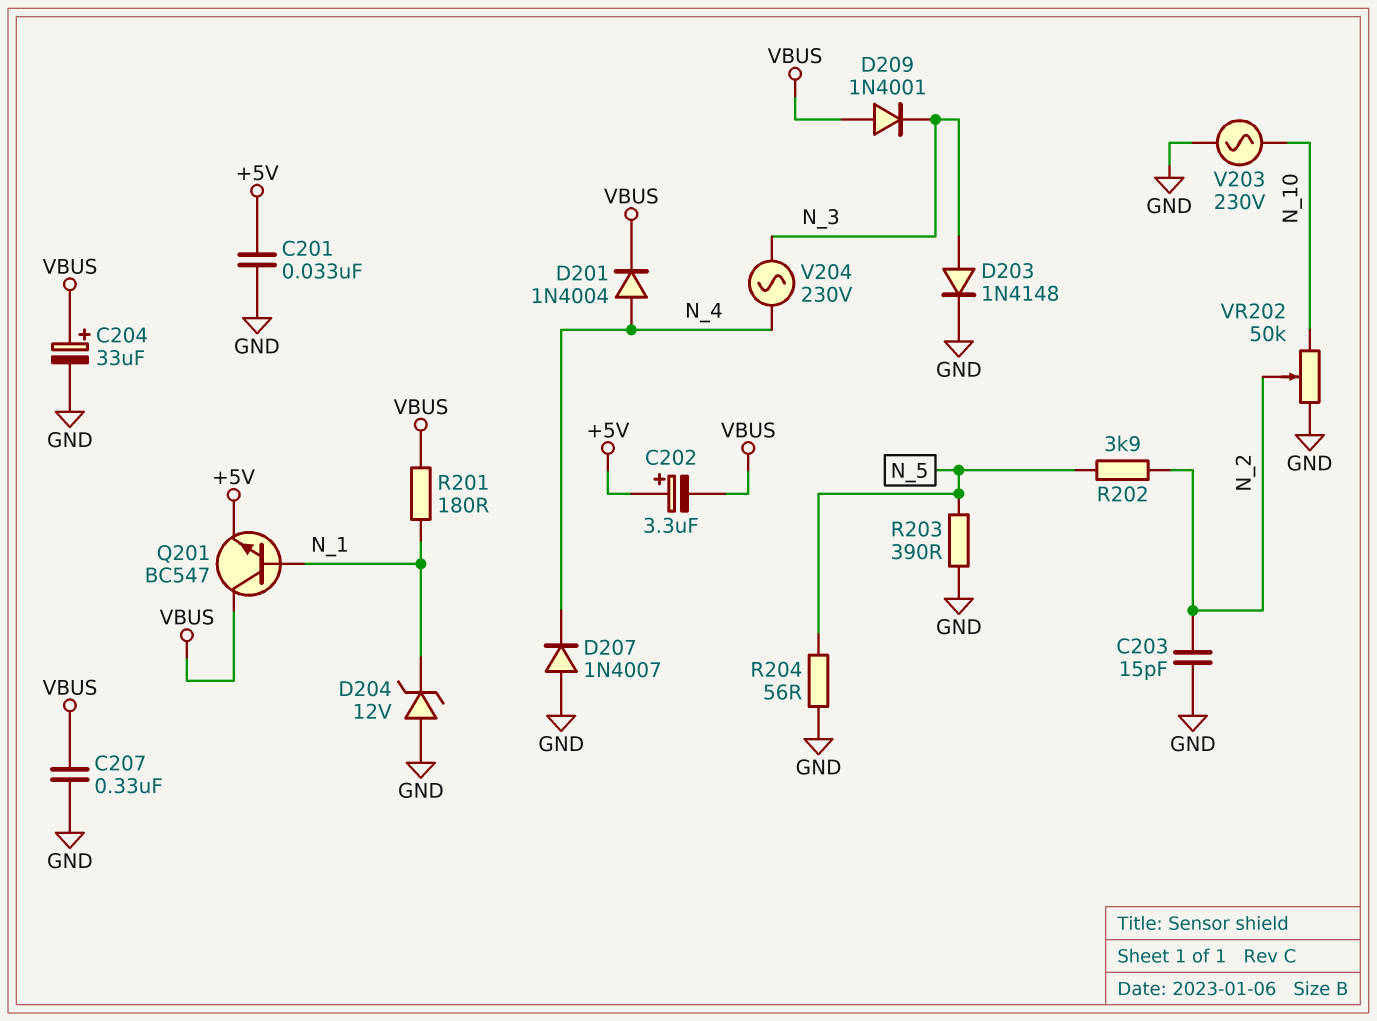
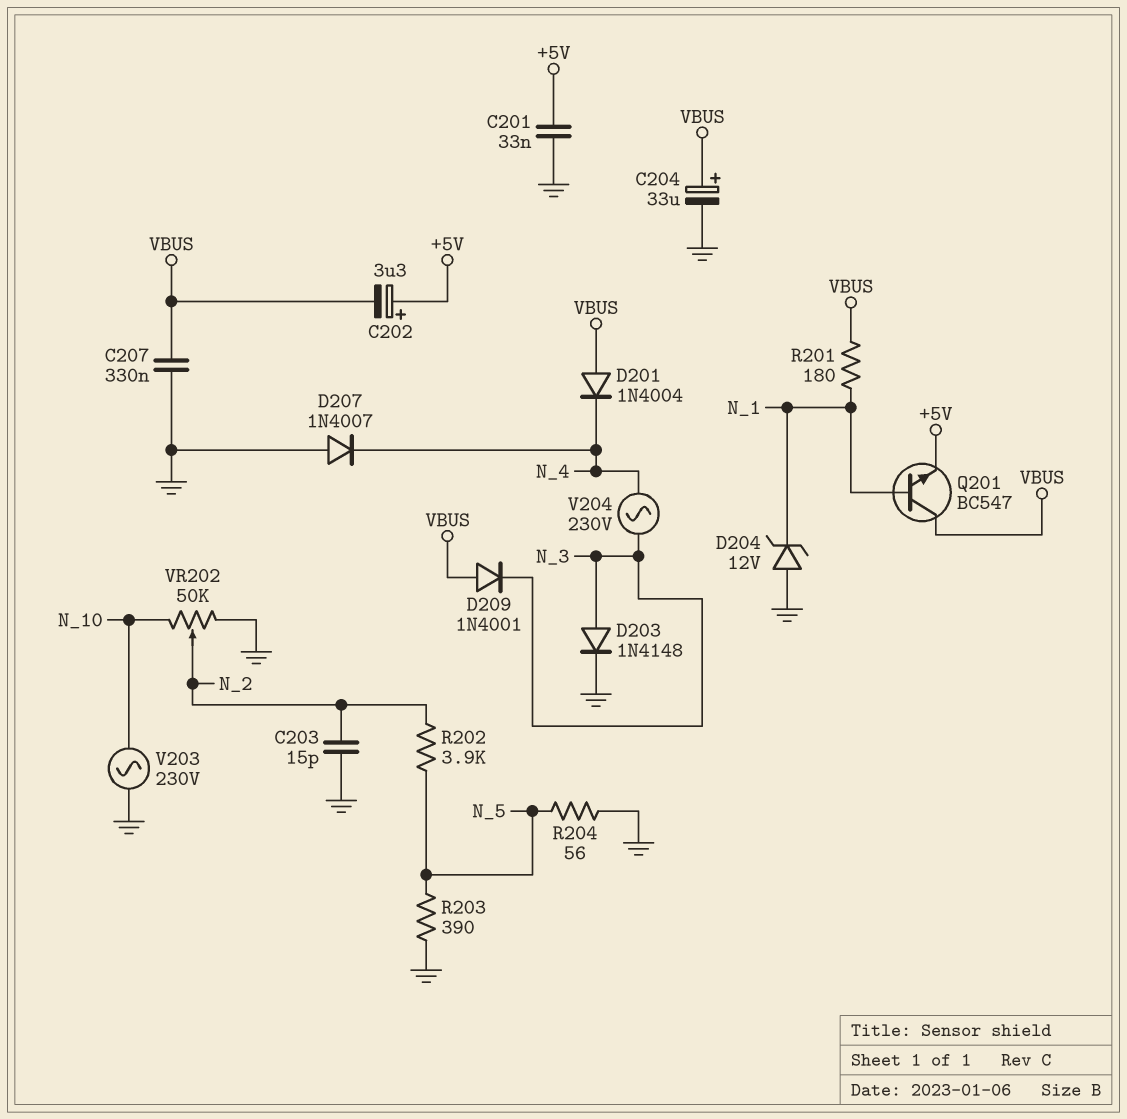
D201: diode 1N4004 (A N_4, K VBUS) -> diode 1N4004 (A VBUS, K N_4)

